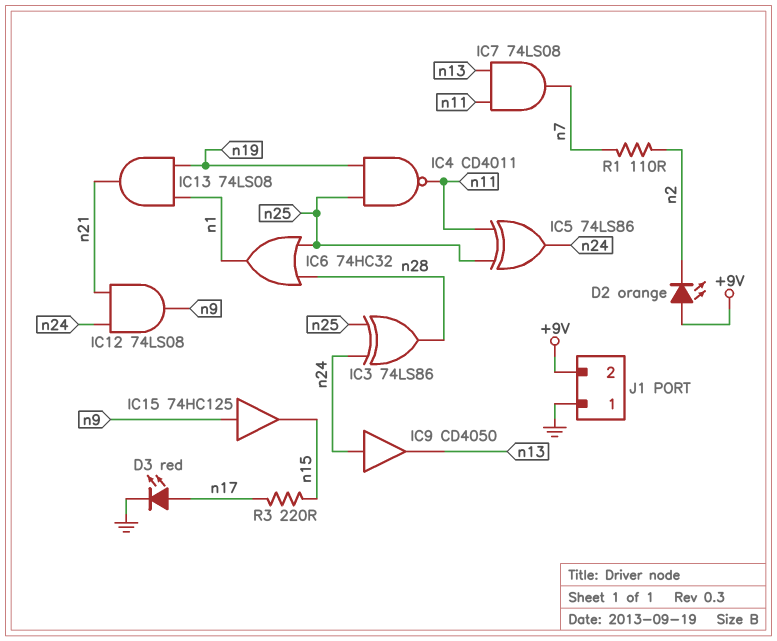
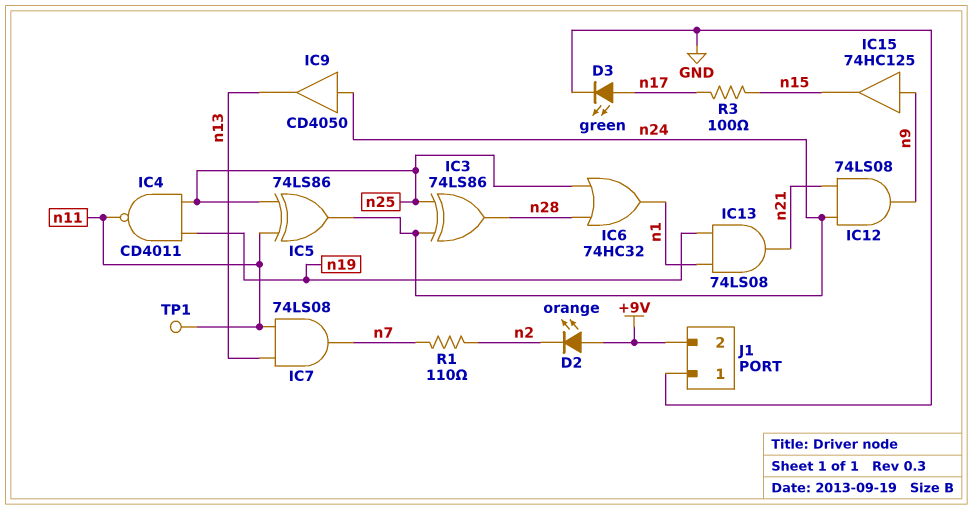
D3: LED red (A n17, K GND) -> LED green (A n17, K GND)
R3: 220 (n15, n17) -> 100 (n15, n17)
TP1: none -> test point (n11)

